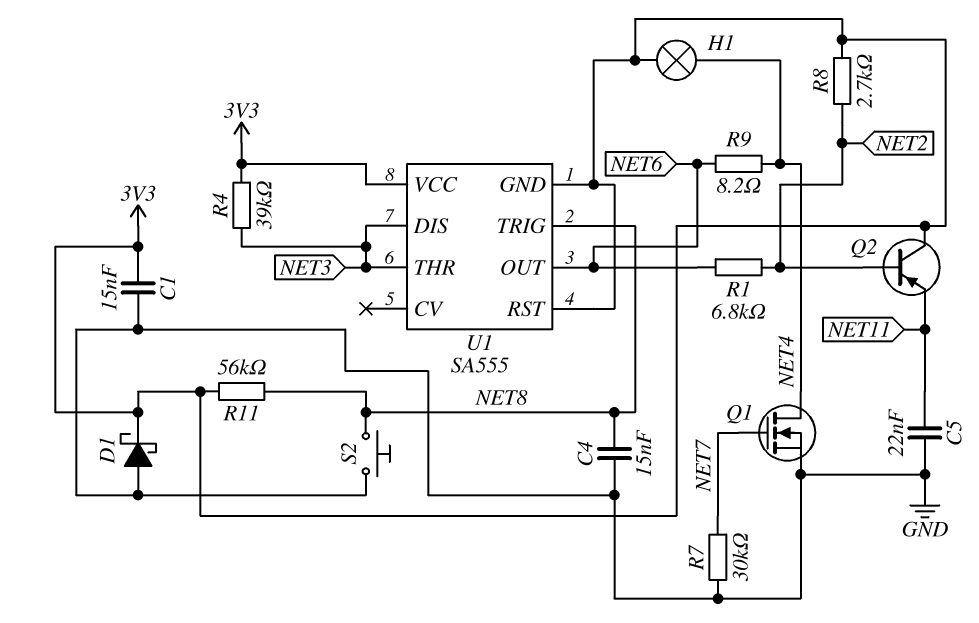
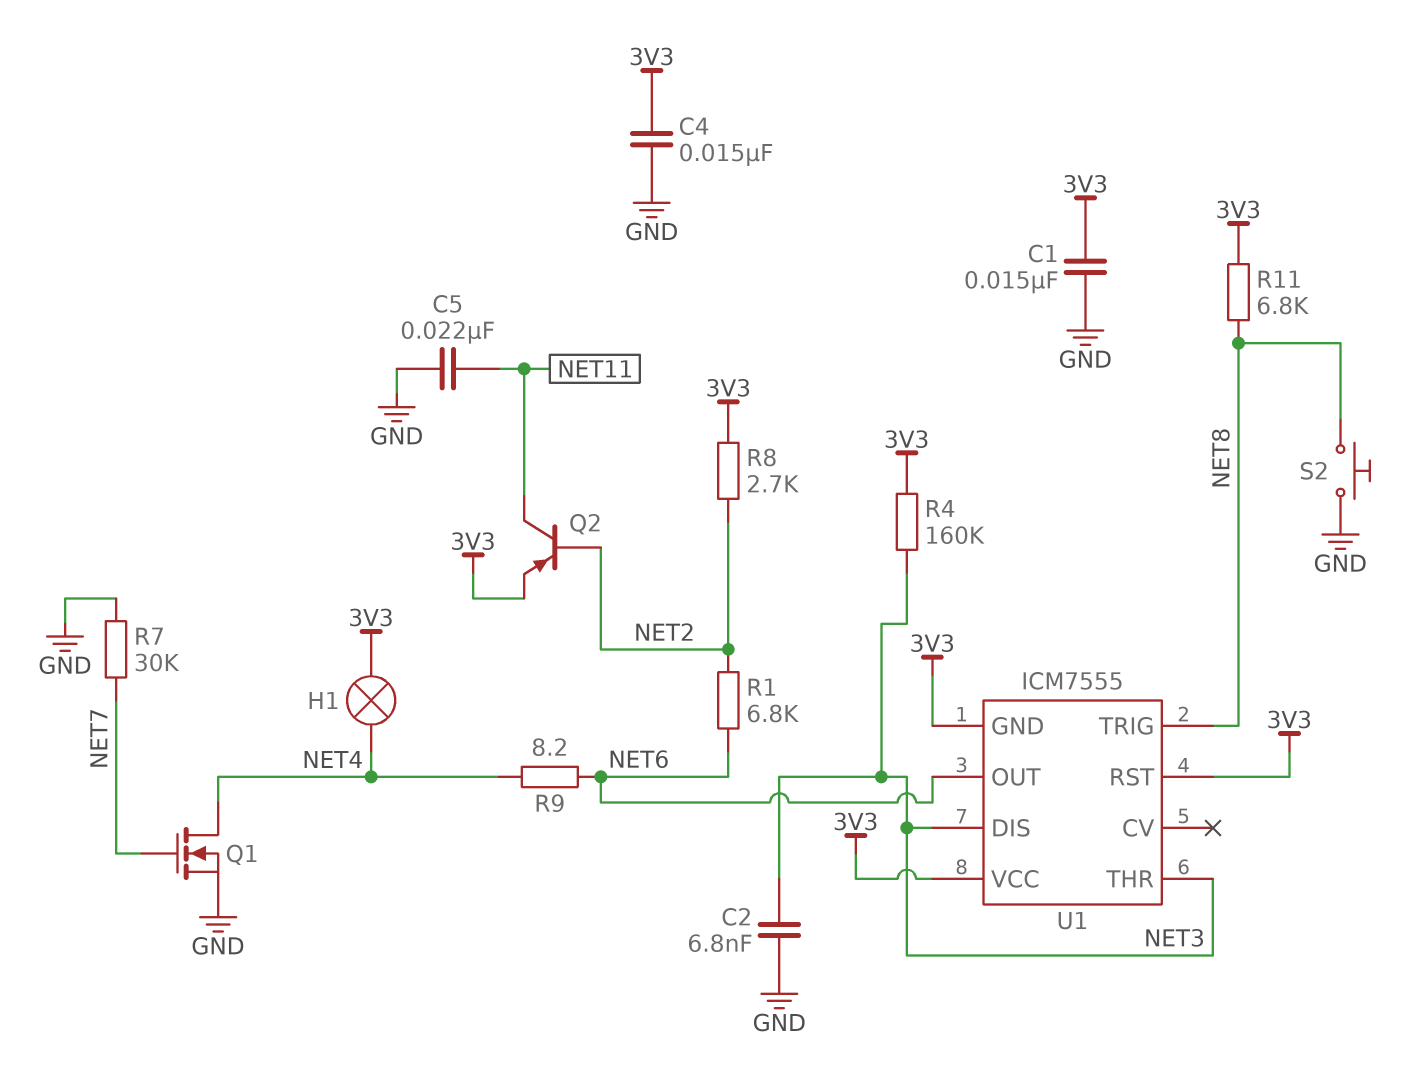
C2: none -> 6.8nF (GND, NET3)
C4: 15nF (GND, NET8) -> 15nF (3V3, GND)
D1: schottky (A GND, K 3V3) -> none
Q2: PNP (B NET2, C 3V3, E NET11) -> PNP (B NET2, C NET11, E 3V3)
R4: 39k (3V3, NET3) -> 160k (3V3, NET3)
R11: 56k (3V3, NET8) -> 6.8k (3V3, NET8)
U1: SA555 -> ICM7555

